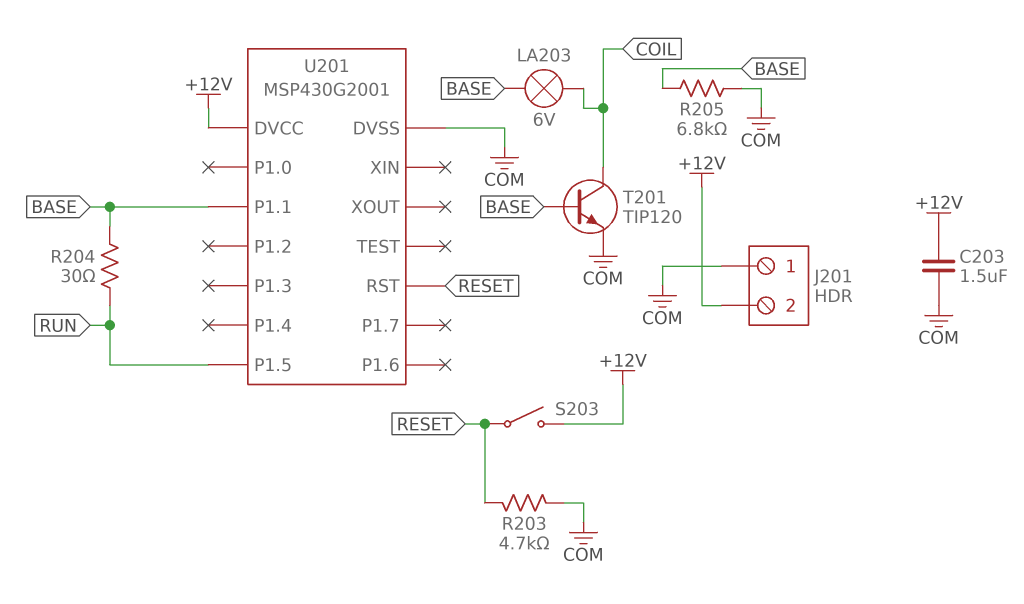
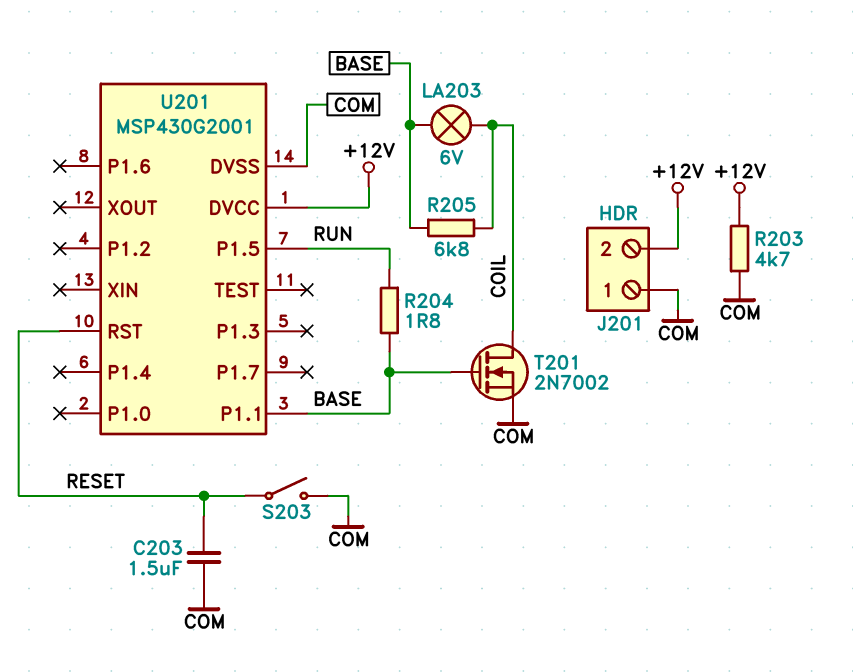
C203: 1.5uF (+12V, COM) -> 1.5uF (COM, RESET)
R203: 4.7k (COM, RESET) -> 4.7k (+12V, COM)
R204: 30 (BASE, RUN) -> 1.8 (BASE, RUN)
R205: 6.8k (BASE, COM) -> 6.8k (BASE, COIL)
S203: switch (+12V, RESET) -> switch (COM, RESET)
T201: NPN TIP120 (B BASE, C COIL, E COM) -> NMOS 2N7002 (G BASE, D COIL, S COM)

